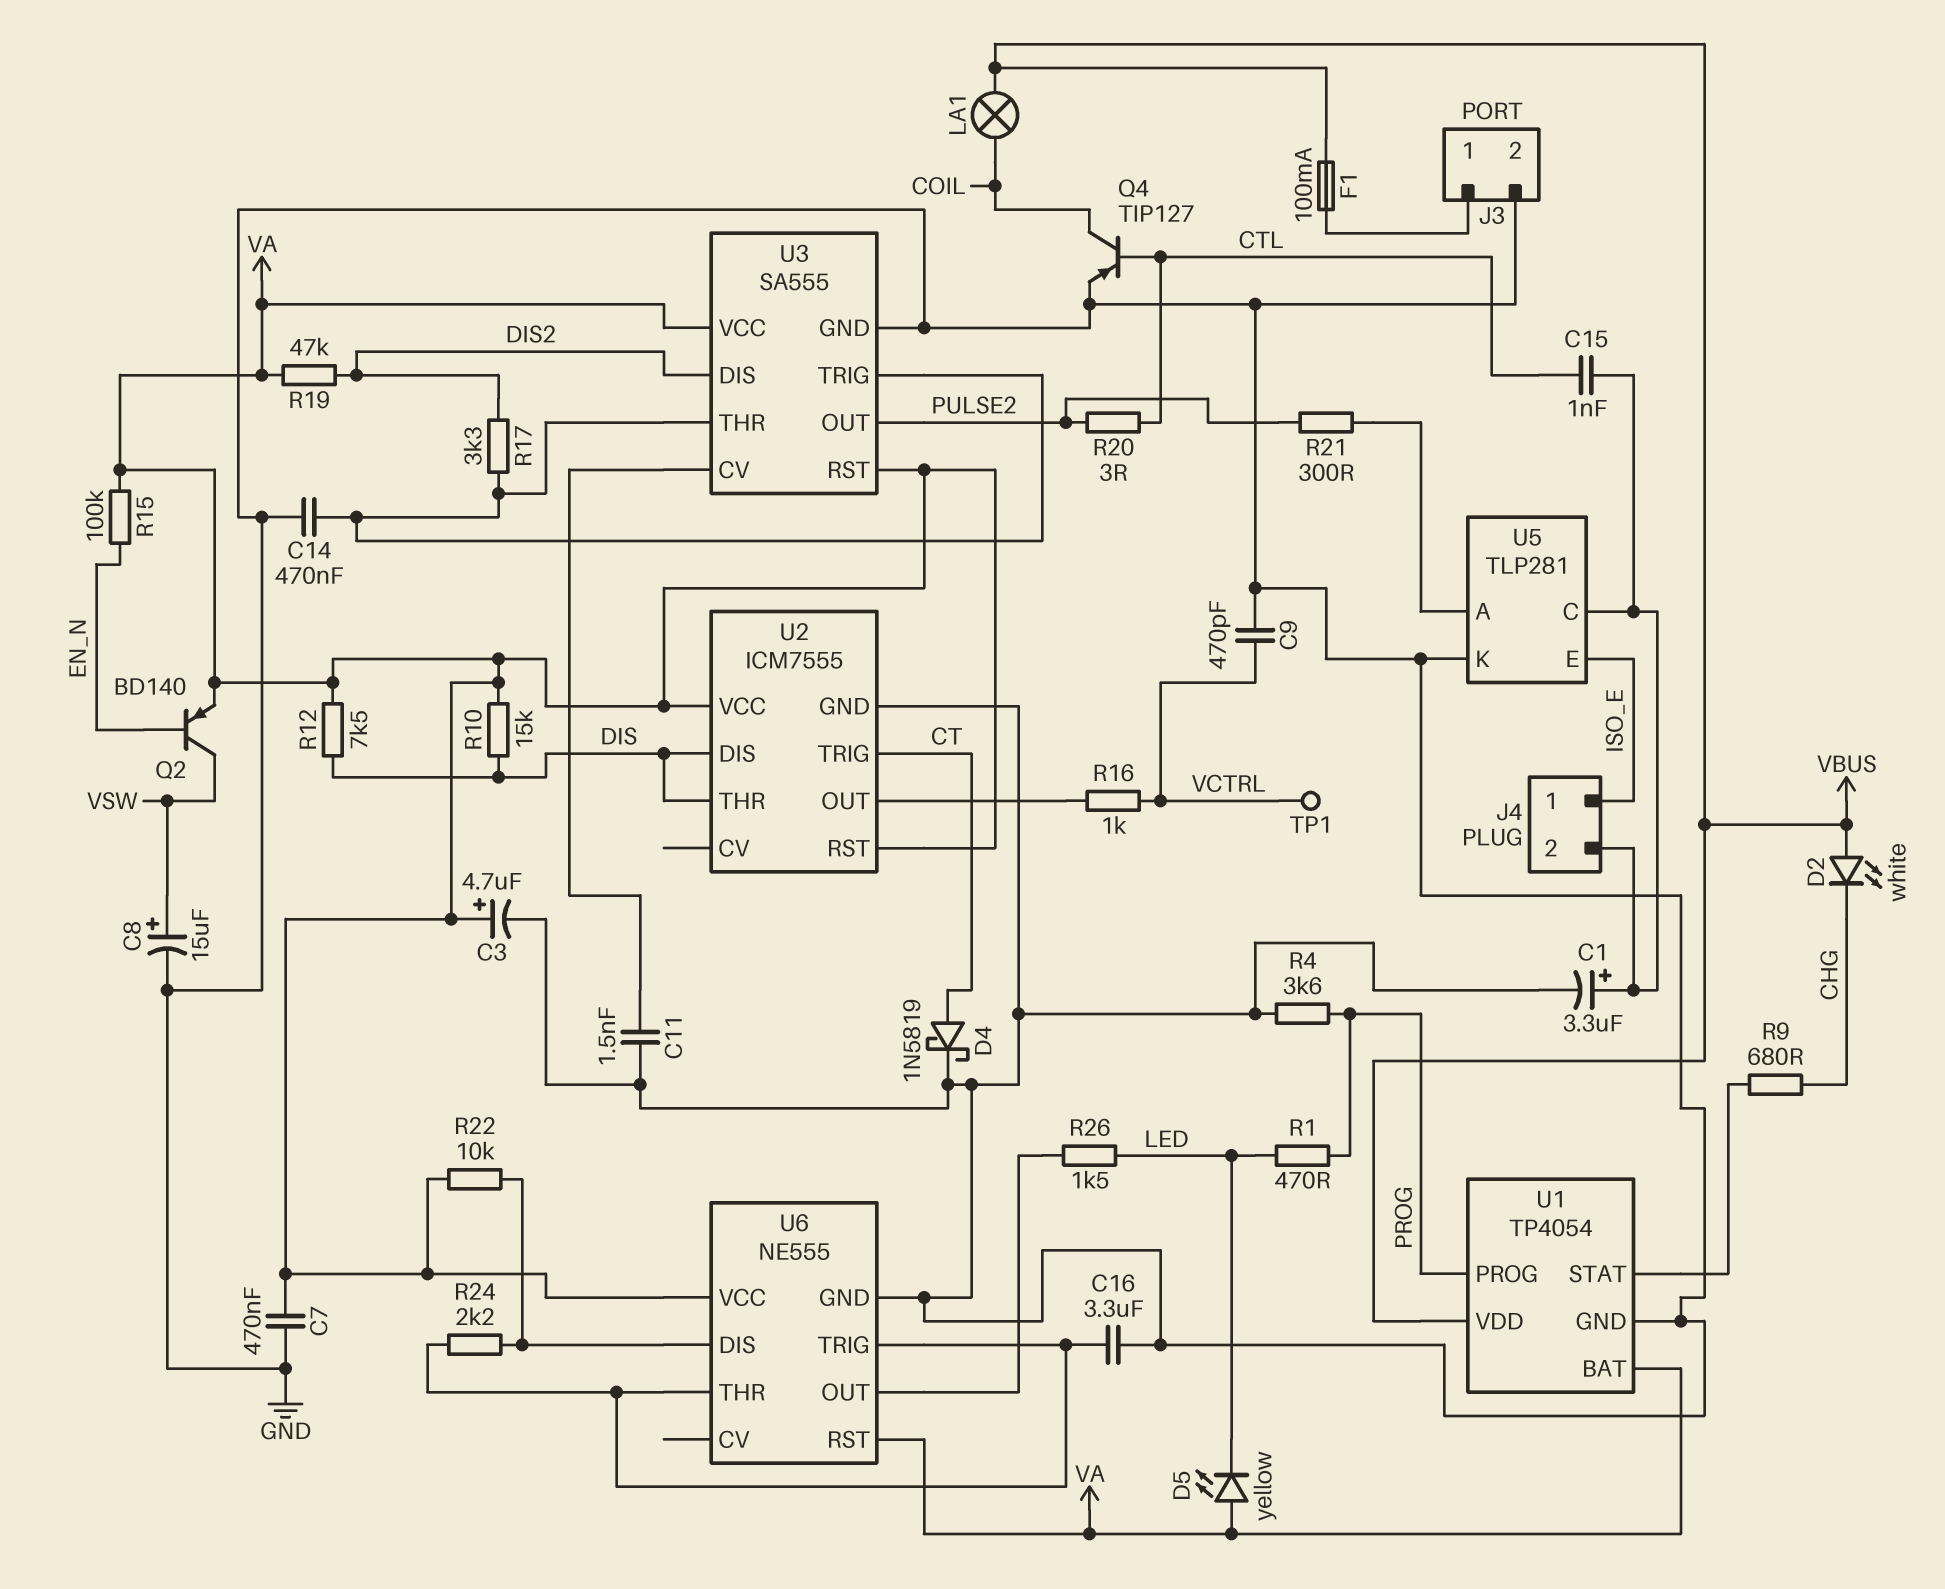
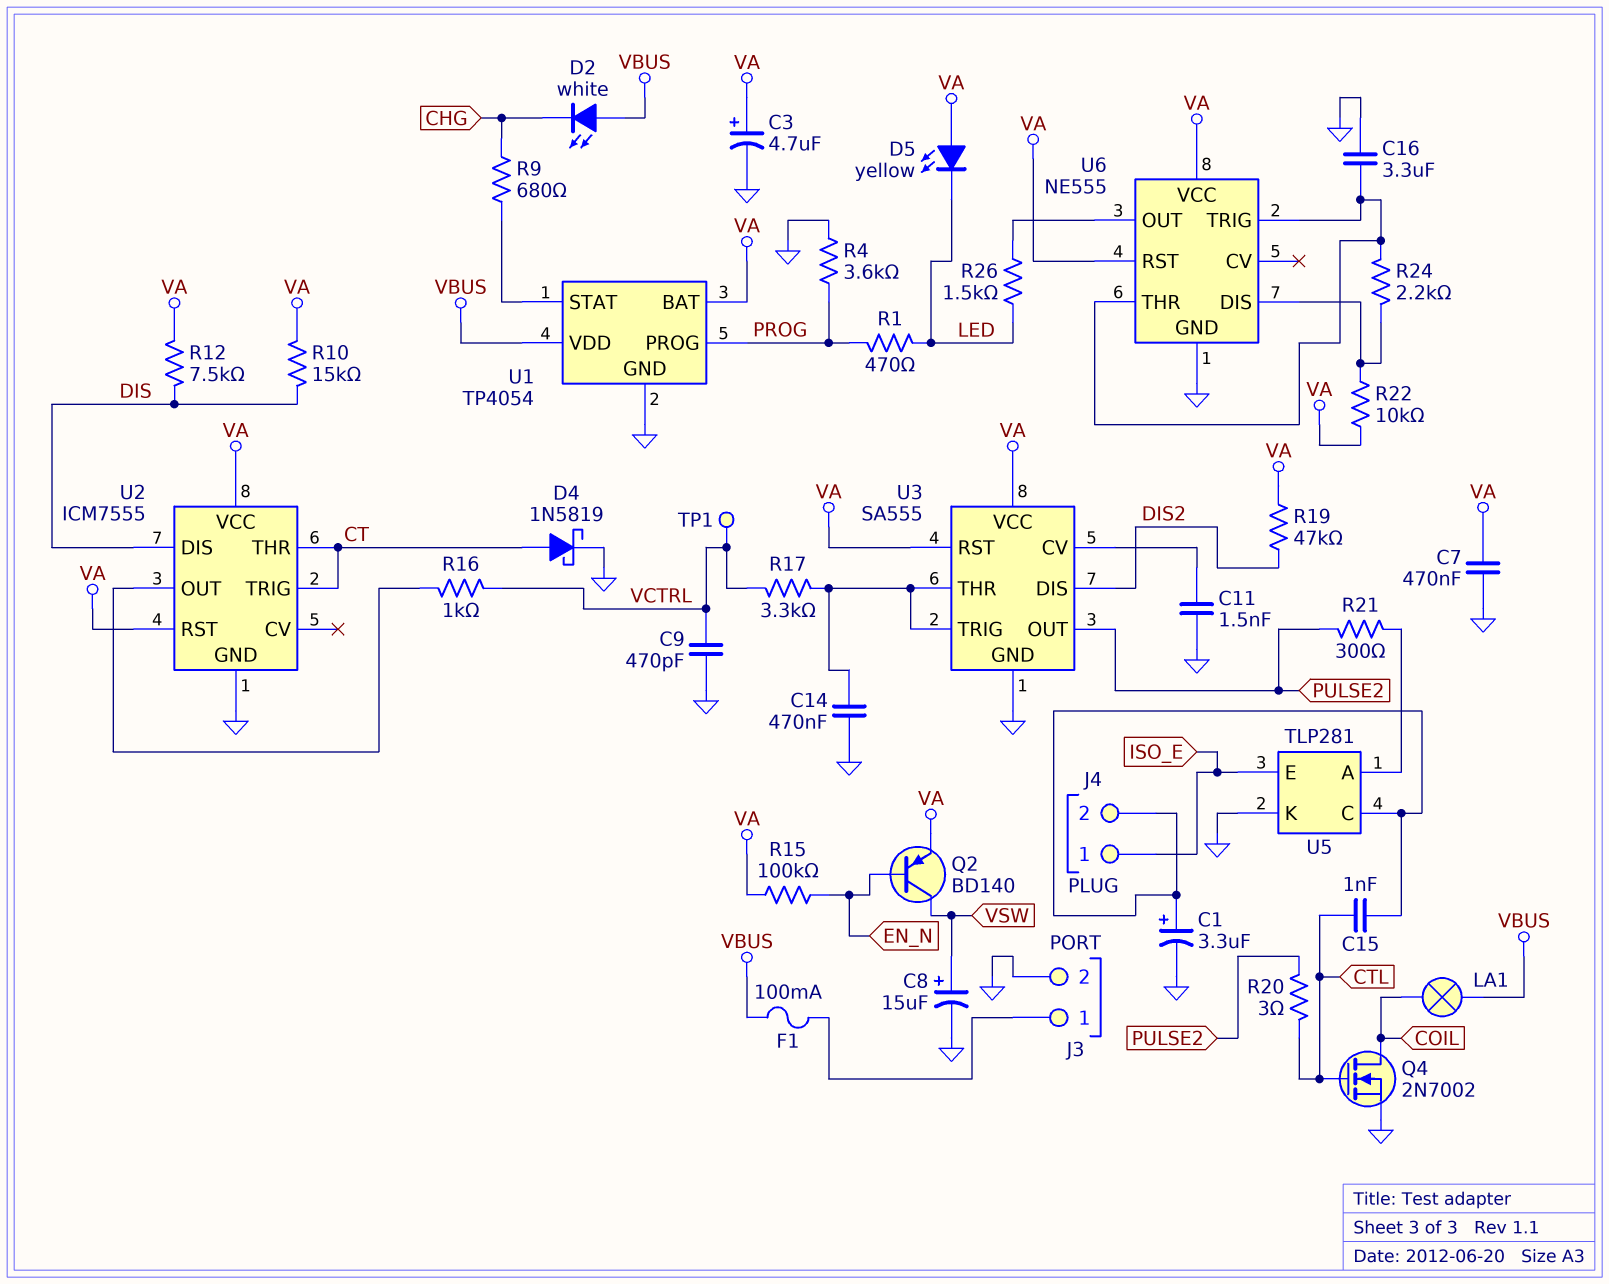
Q4: PNP TIP127 (B CTL, C COIL, E GND) -> NMOS 2N7002 (G CTL, D COIL, S GND)
R17: 3.3k (DIS2, U3/THR) -> 3.3k (U3/THR, VCTRL)
U2 pin THR: DIS -> CT

